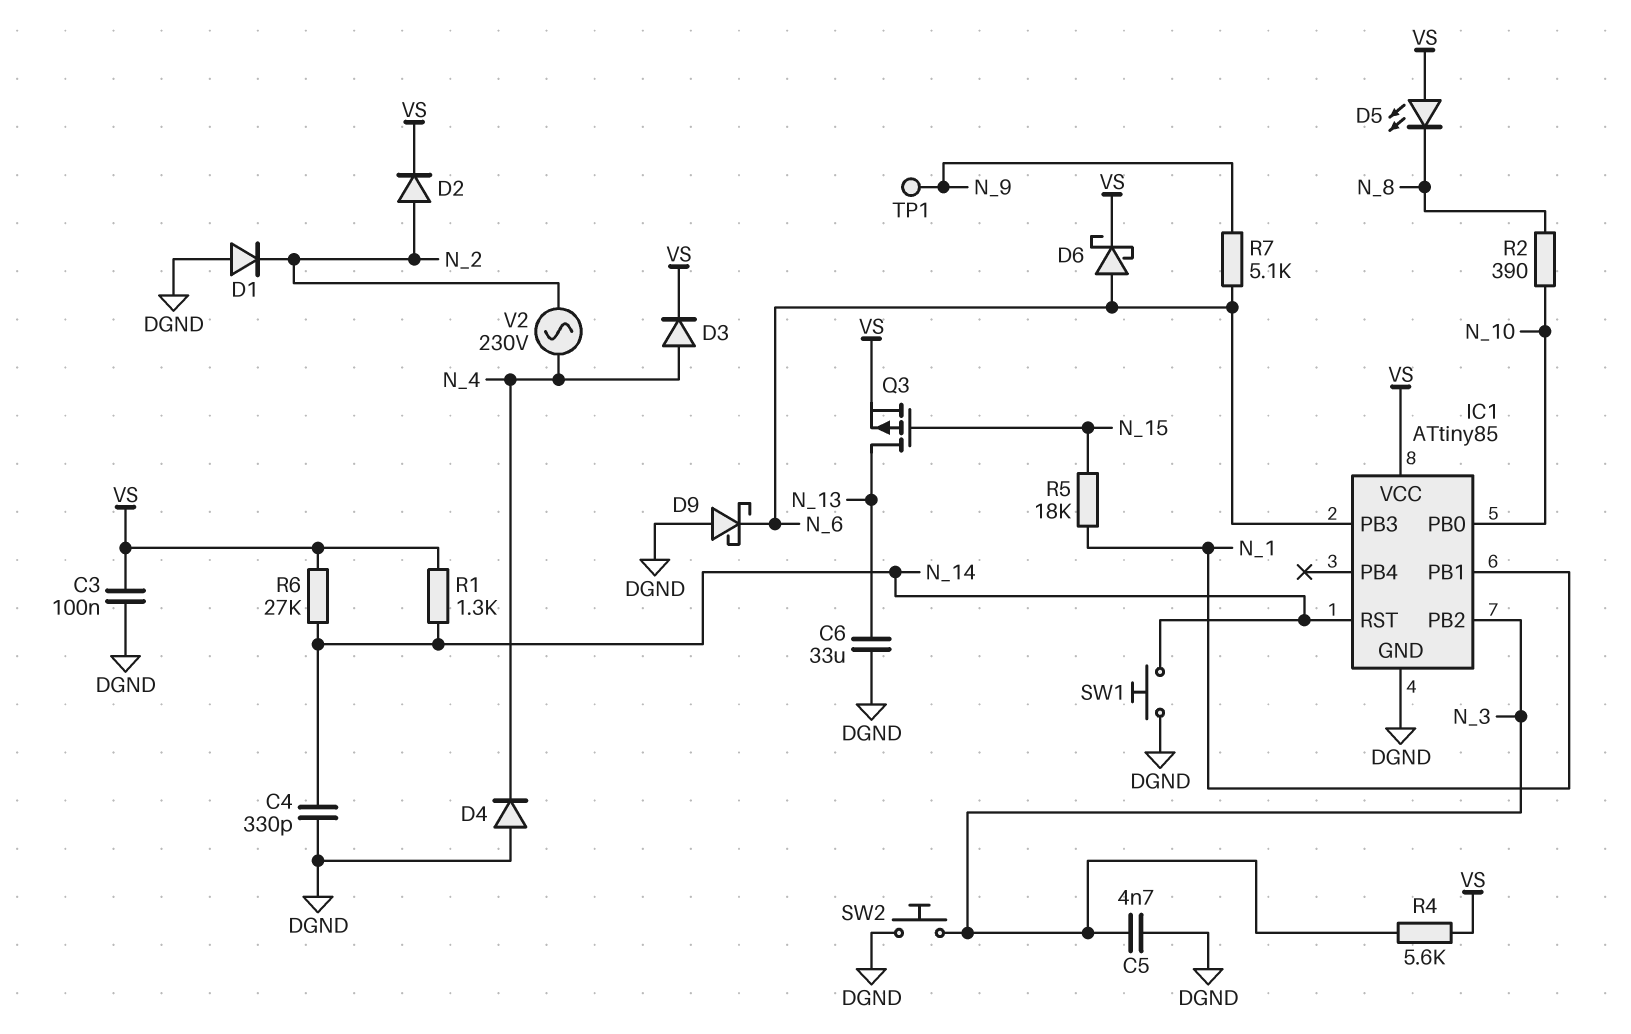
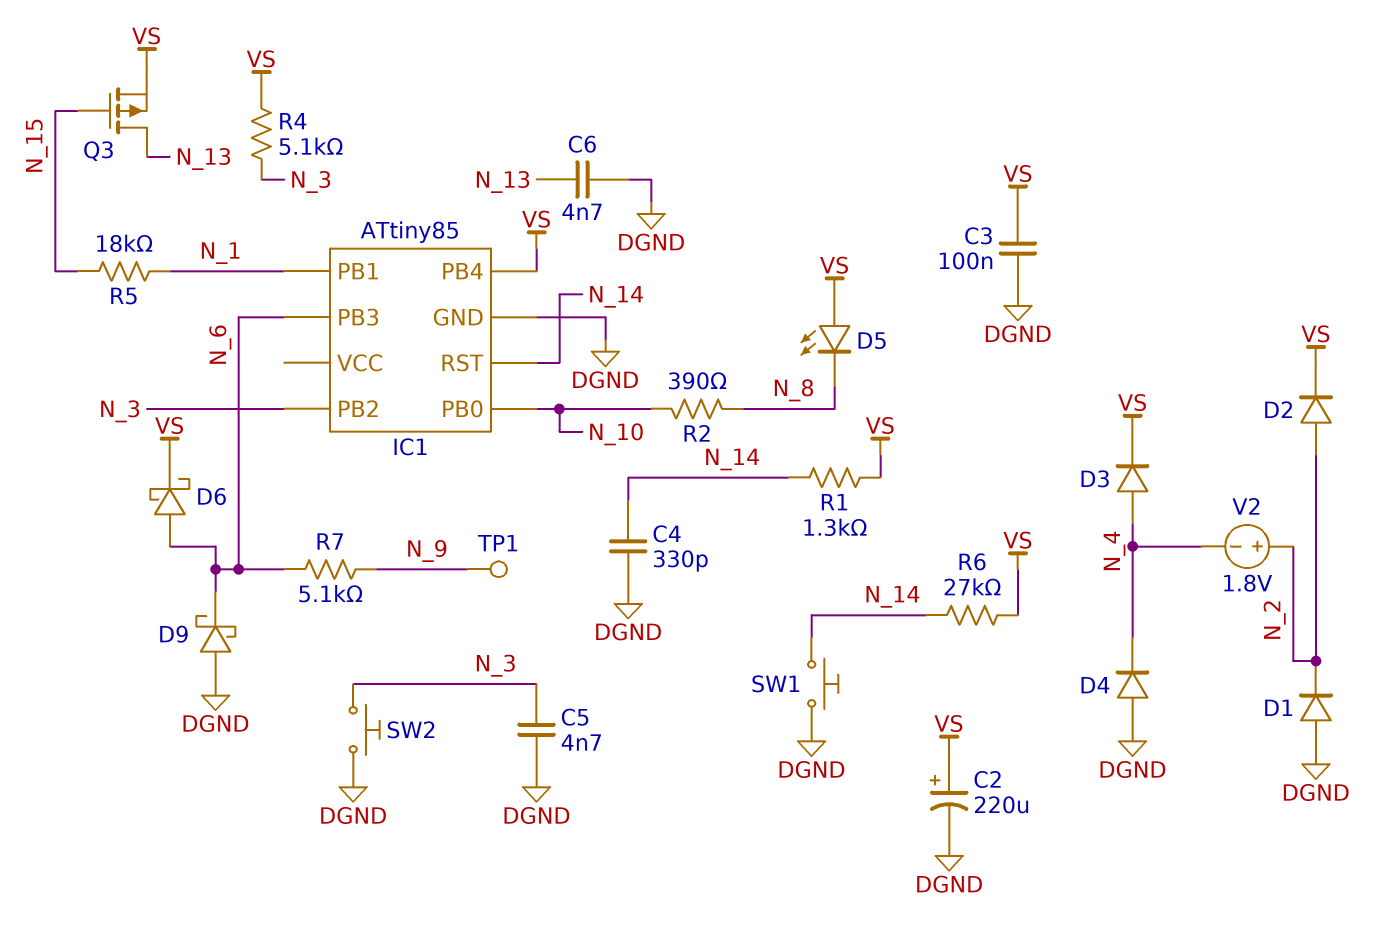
C2: none -> 220uF (plus VS, minus DGND)
C6: 33uF (DGND, N_13) -> 4.7nF (DGND, N_13)
IC1 pin PB4: none -> VS
IC1 pin VCC: VS -> none
R4: 5.6k (N_3, VS) -> 5.1k (N_3, VS)
V2: AC 230V (N_2, N_4) -> 1.8V (plus N_2, minus N_4)

